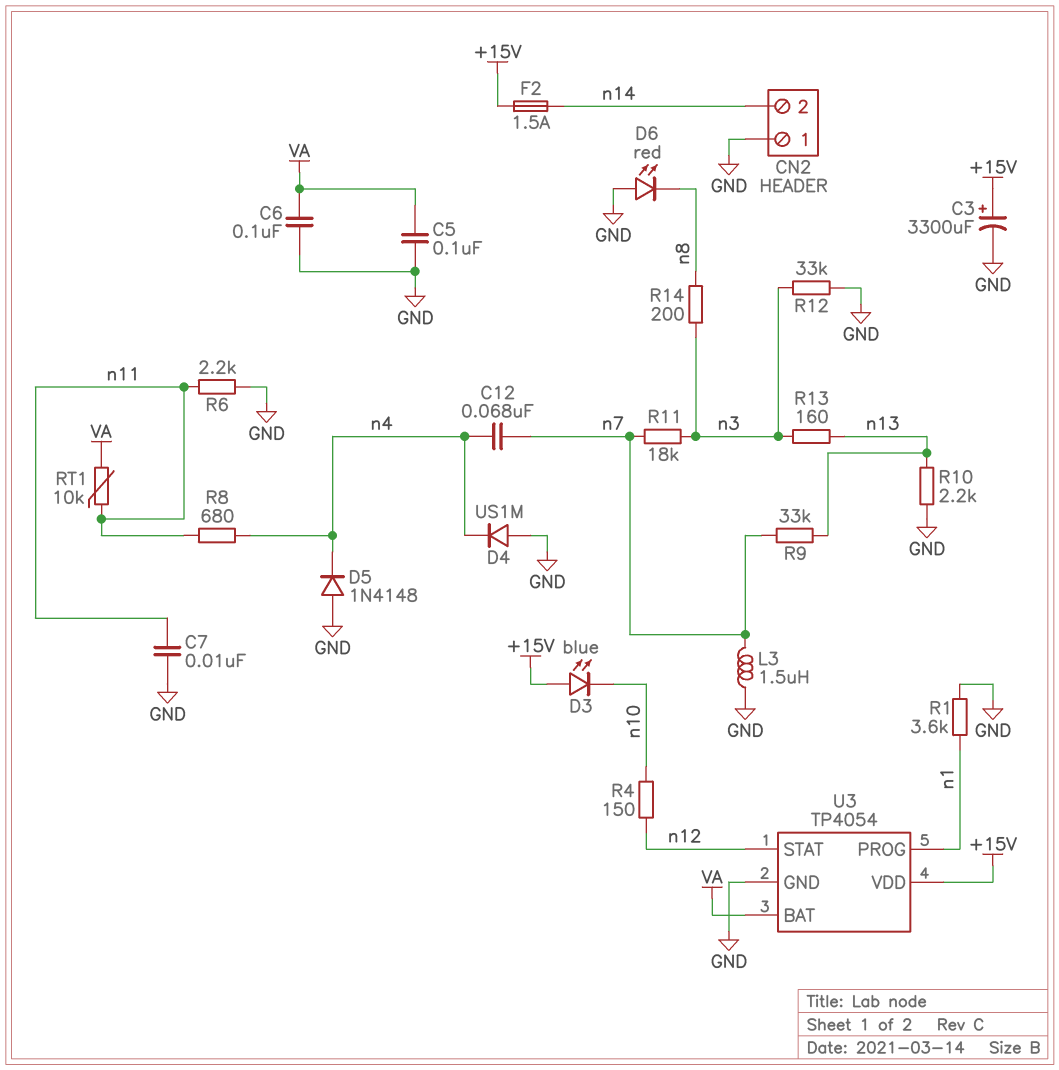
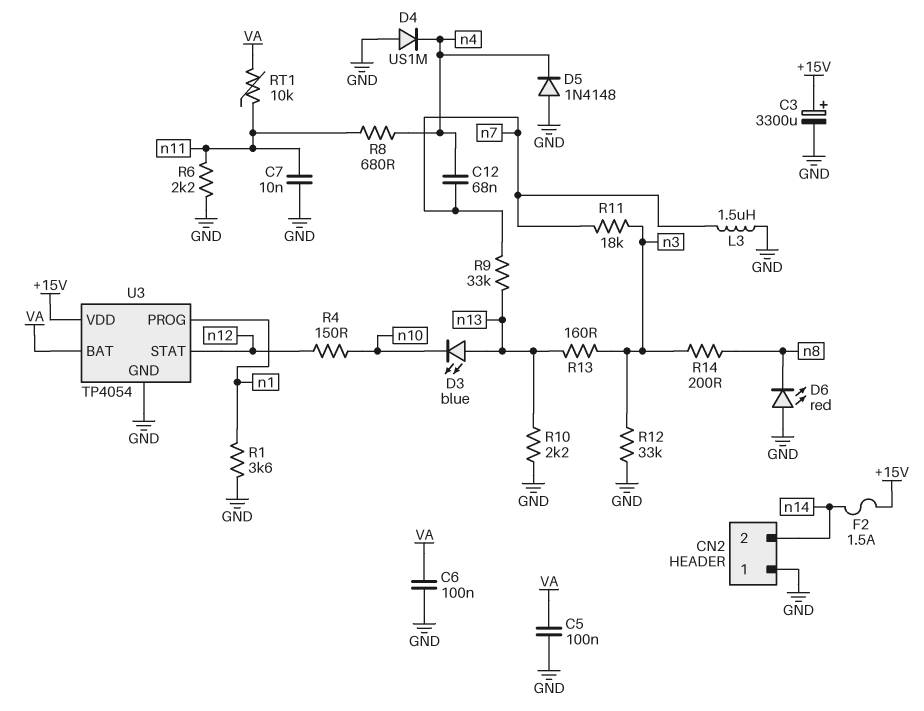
D3: LED blue (A +15V, K n10) -> LED blue (A n13, K n10)

